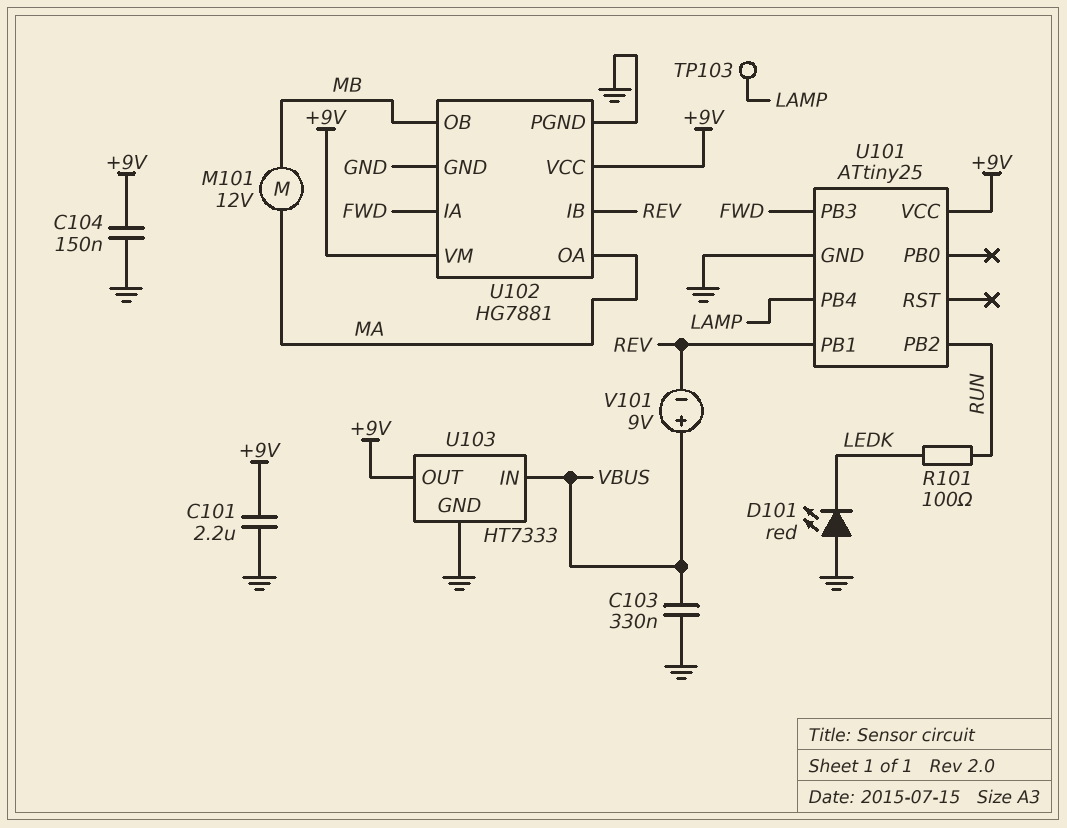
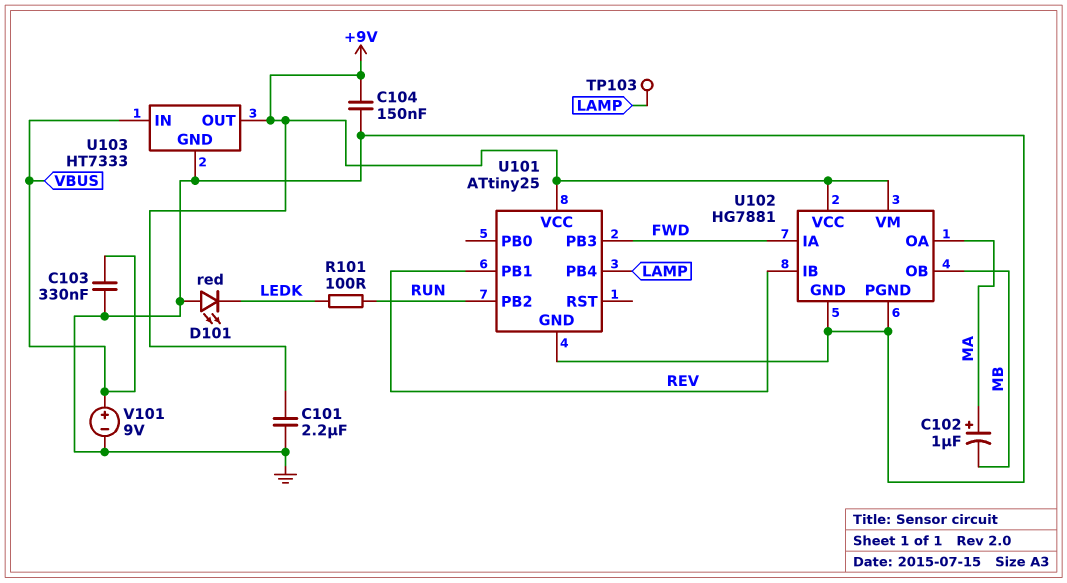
C102: none -> 1uF (plus MA, minus MB)
M101: motor 12V (MA, MB) -> none
V101: 9V (plus VBUS, minus REV) -> 9V (plus VBUS, minus GND)

